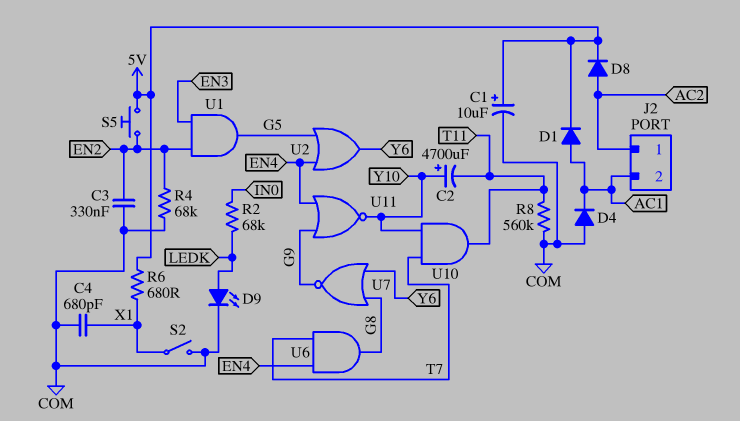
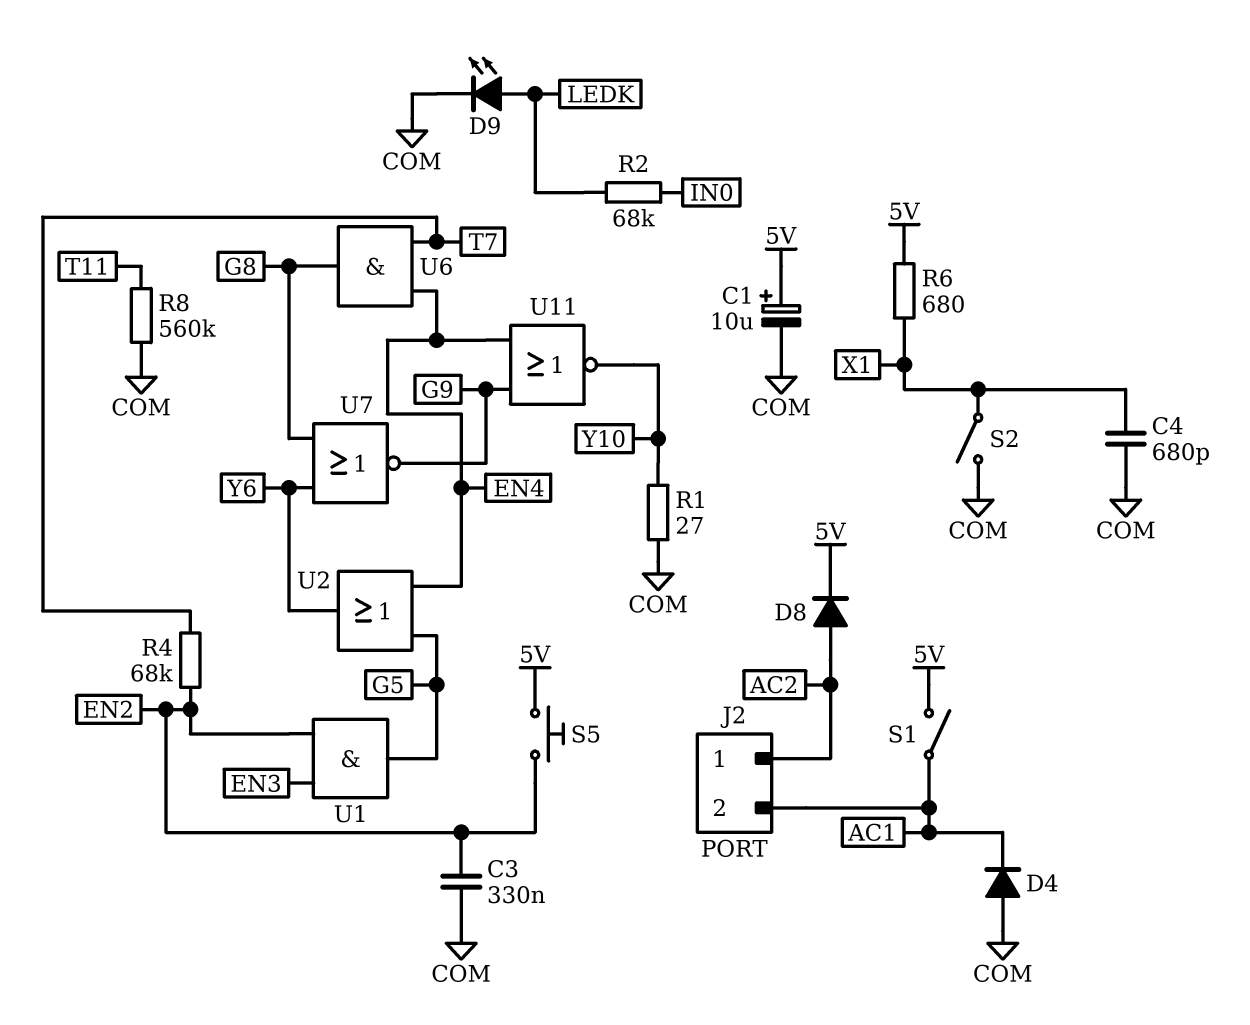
C2: 4700uF (plus Y10, minus T11) -> none
D1: diode (A AC1, K 5V) -> none
R1: none -> 27 (COM, Y10)
R4: 68k (COM, EN2) -> 68k (EN2, T7)
S1: none -> switch (5V, AC1)
U10: AND (in T7, in Y10, out T11) -> none

